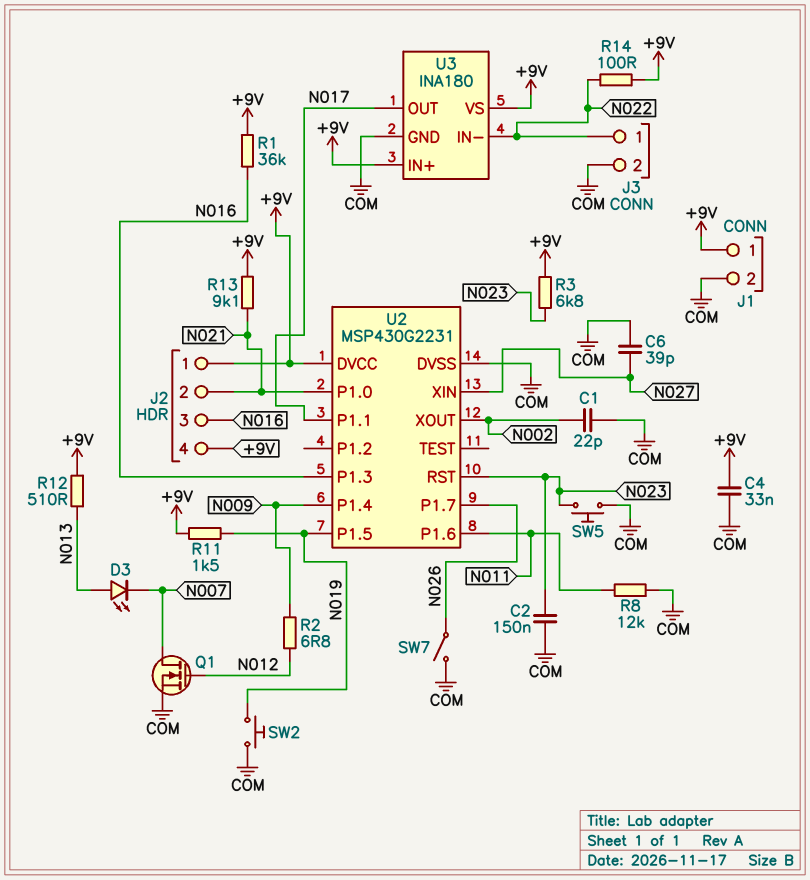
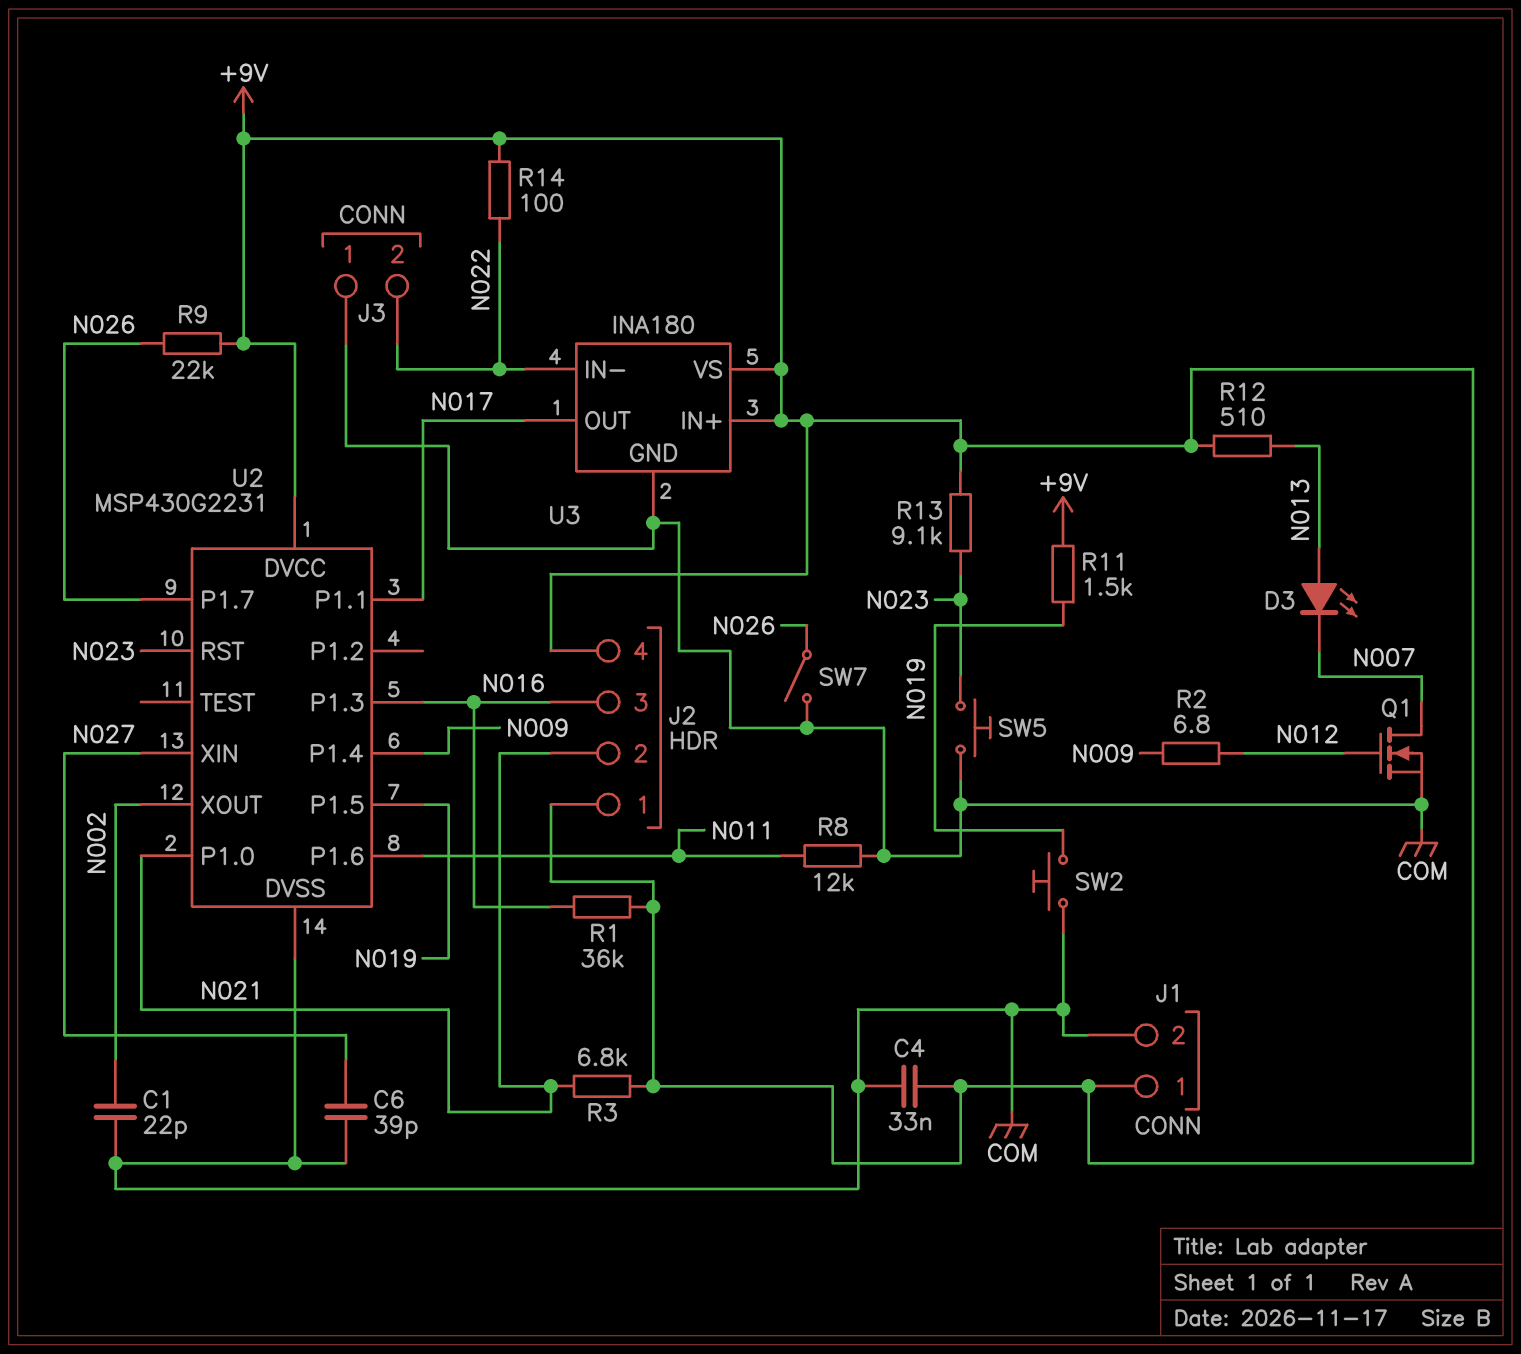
C2: 150nF (COM, N023) -> none
J3 pin 1: N022 -> COM
J3 pin 2: COM -> N022
R3: 6.8k (+9V, N023) -> 6.8k (+9V, N021)
R9: none -> 22k (+9V, N026)
R13: 9.1k (+9V, N021) -> 9.1k (+9V, N023)

